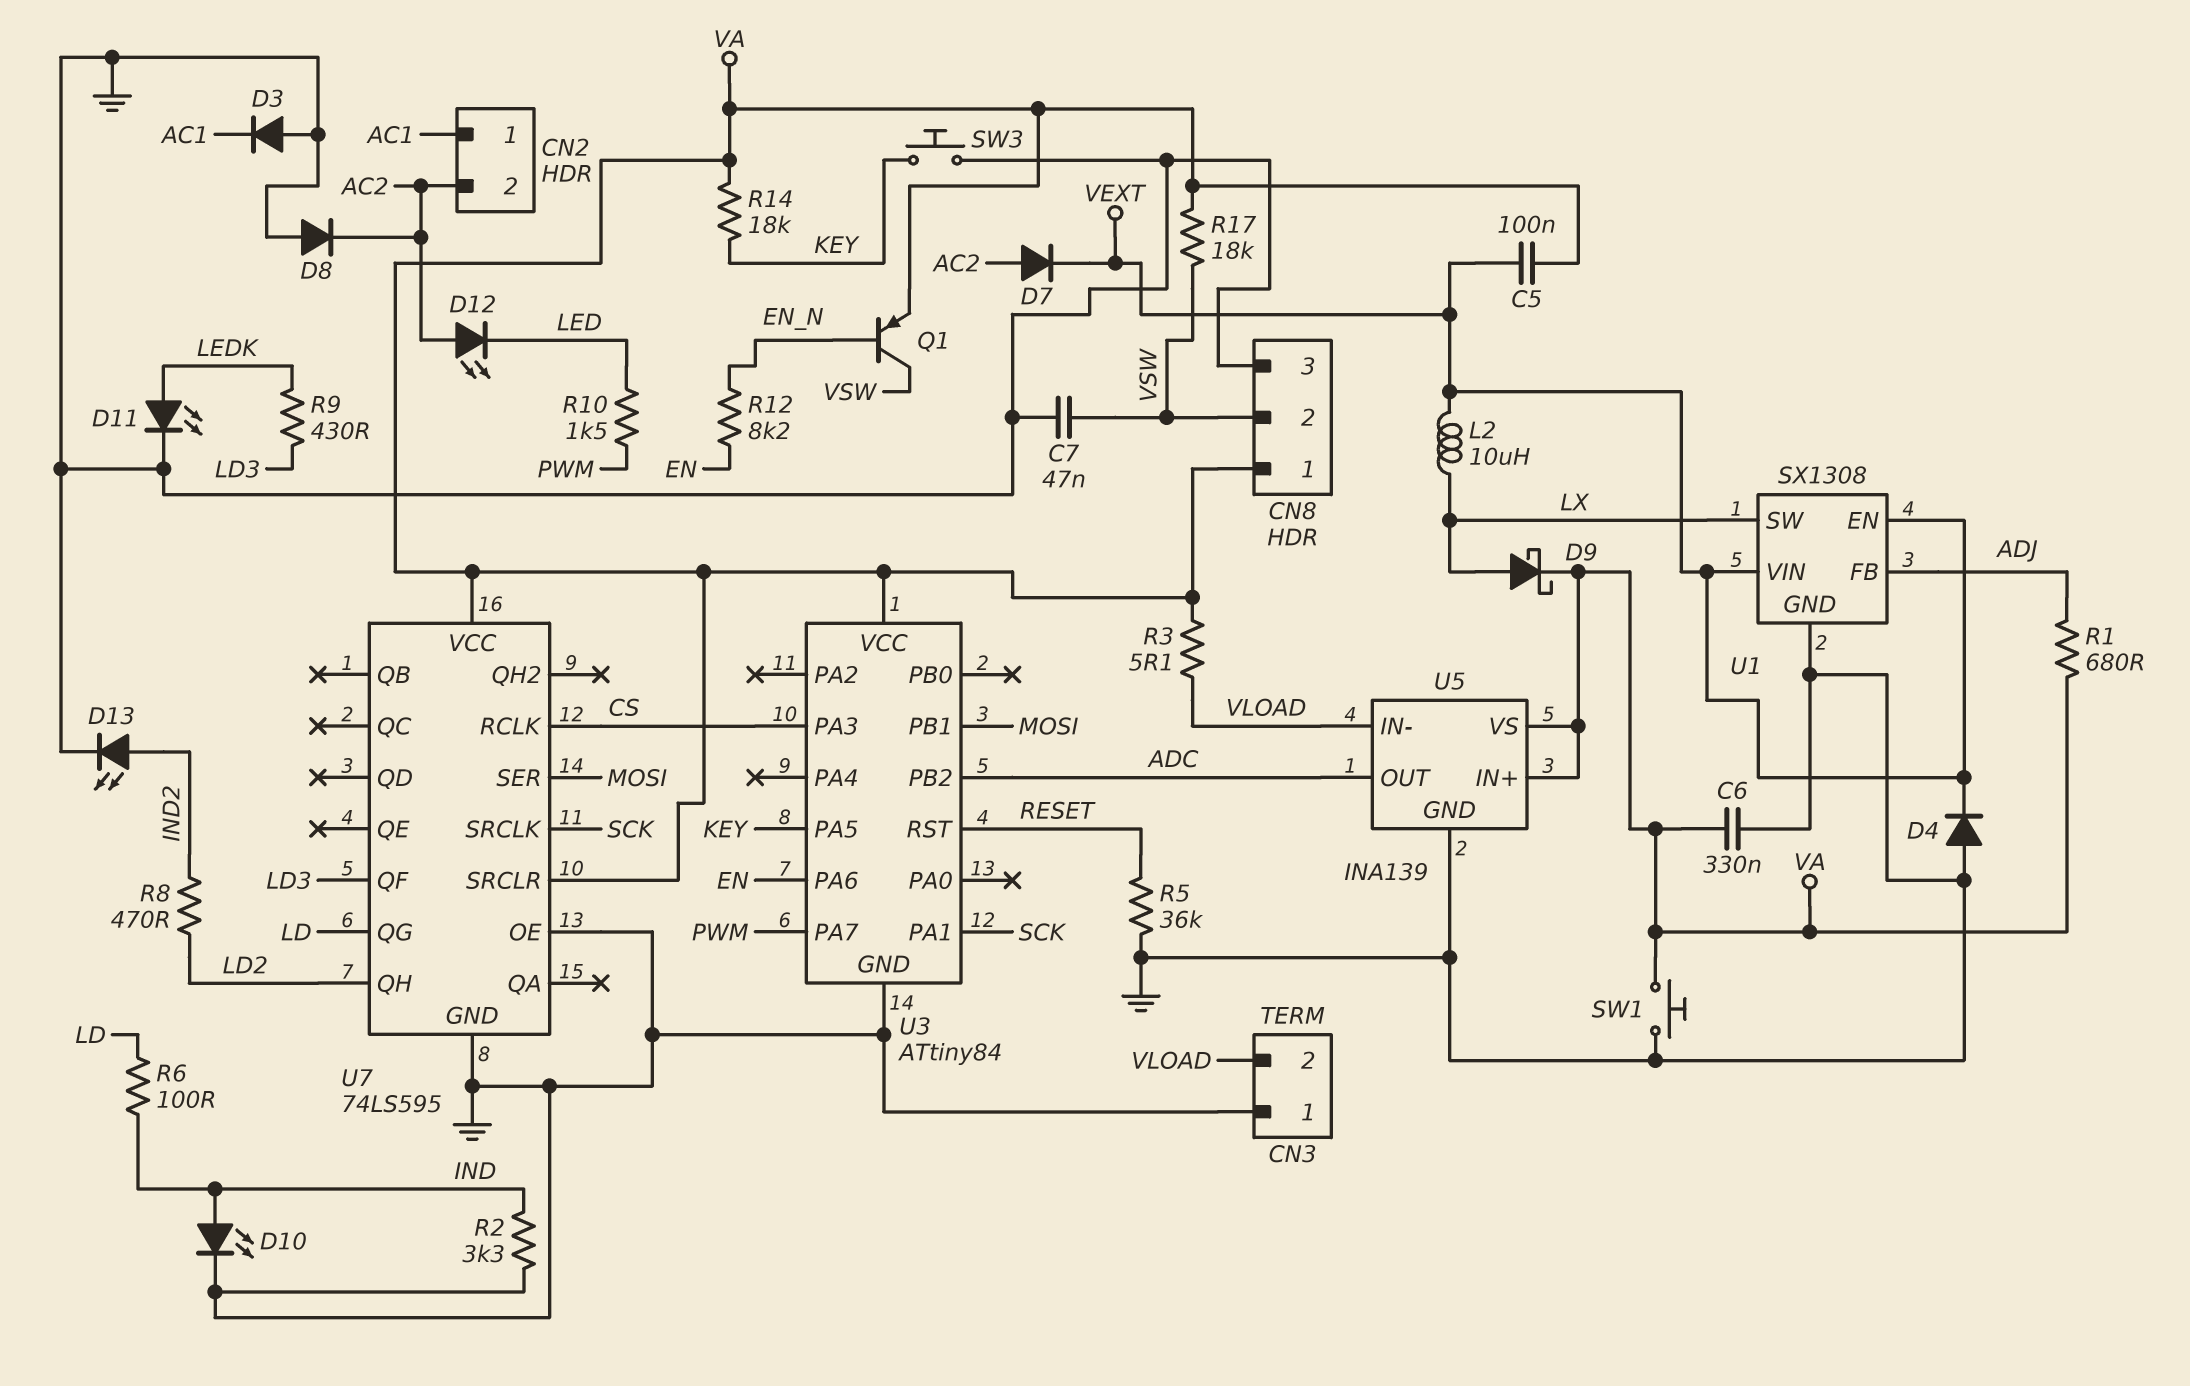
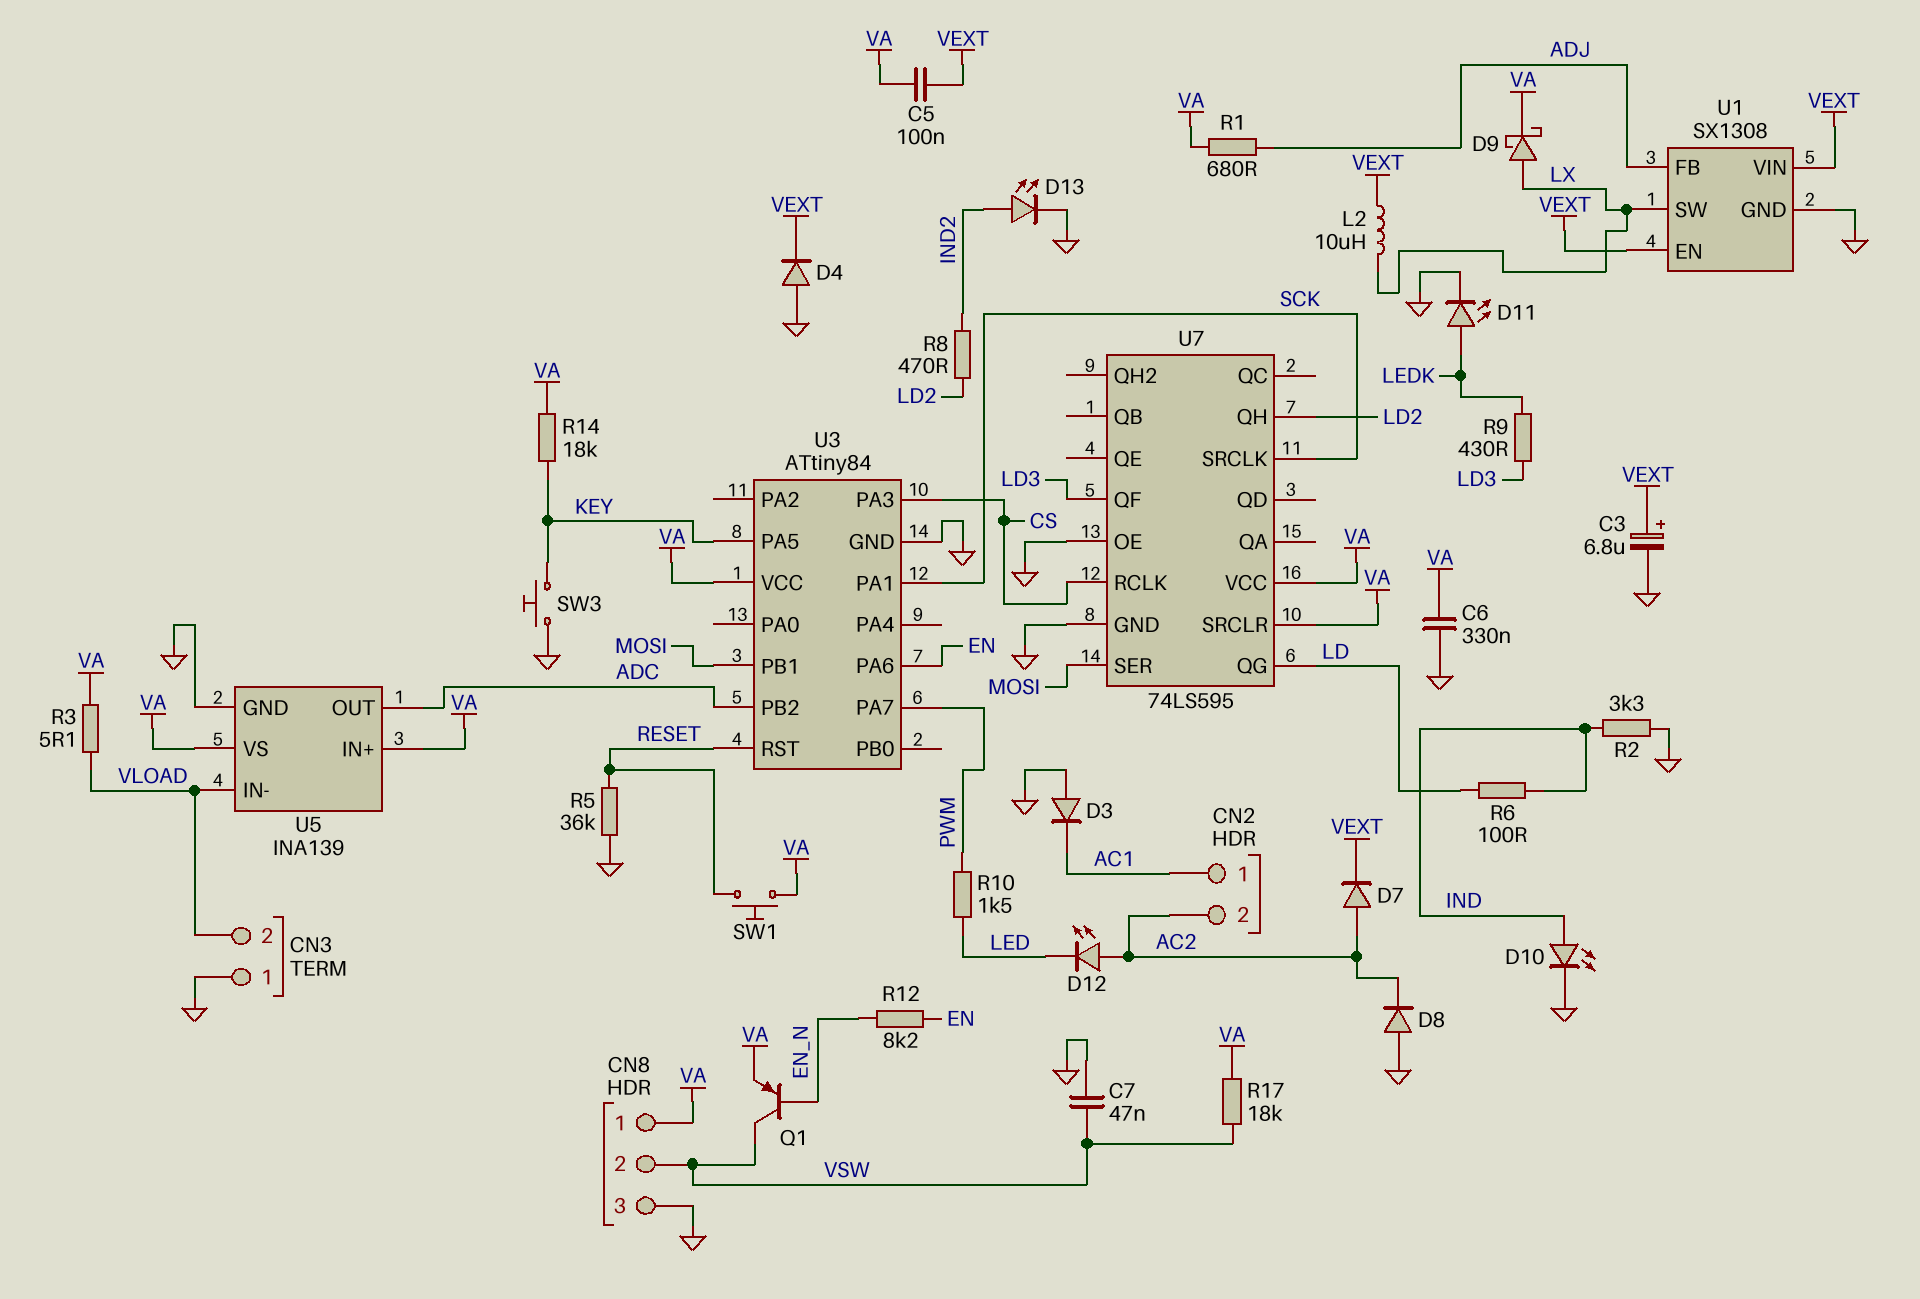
C3: none -> 6.8uF (plus VEXT, minus GND)
SW1: button (GND, VA) -> button (RESET, VA)

